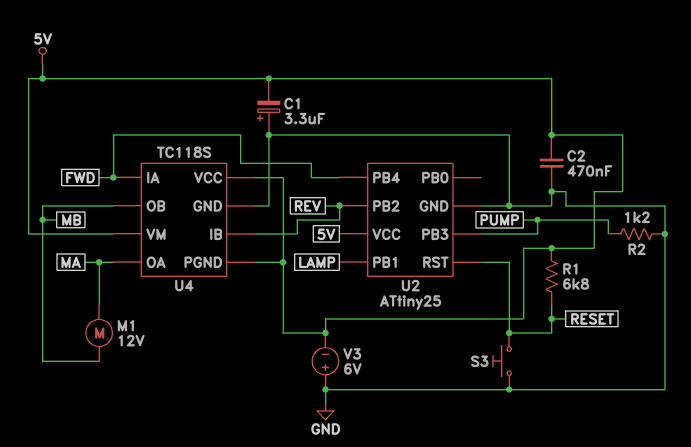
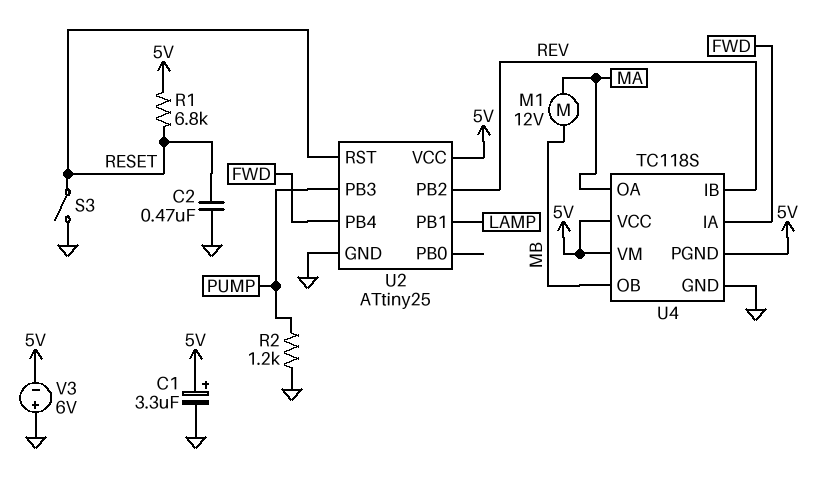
C1: 3.3uF (plus GND, minus 5V) -> 3.3uF (plus 5V, minus GND)
C2: 470nF (5V, GND) -> 470nF (GND, RESET)
S3: button (GND, RESET) -> switch (GND, RESET)

